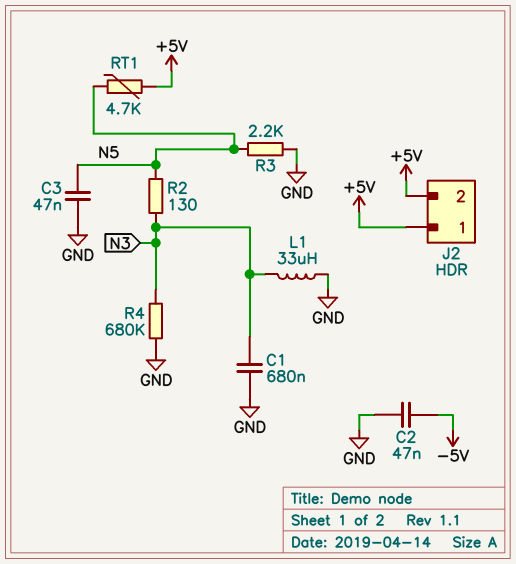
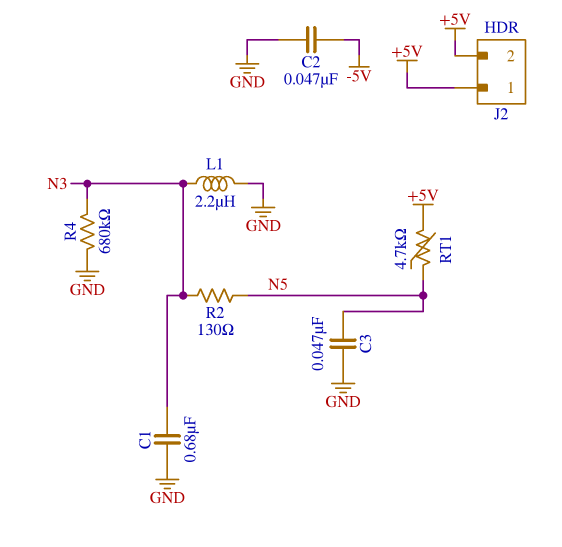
L1: 33uH (GND, N3) -> 2.2uH (GND, N3)
R3: 2.2k (GND, N5) -> none

